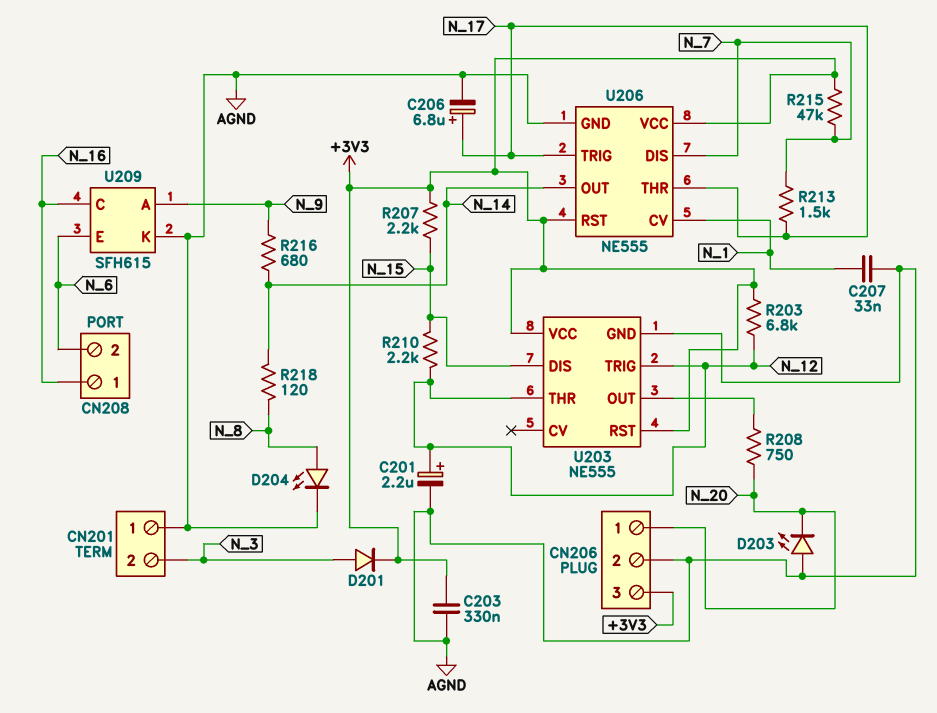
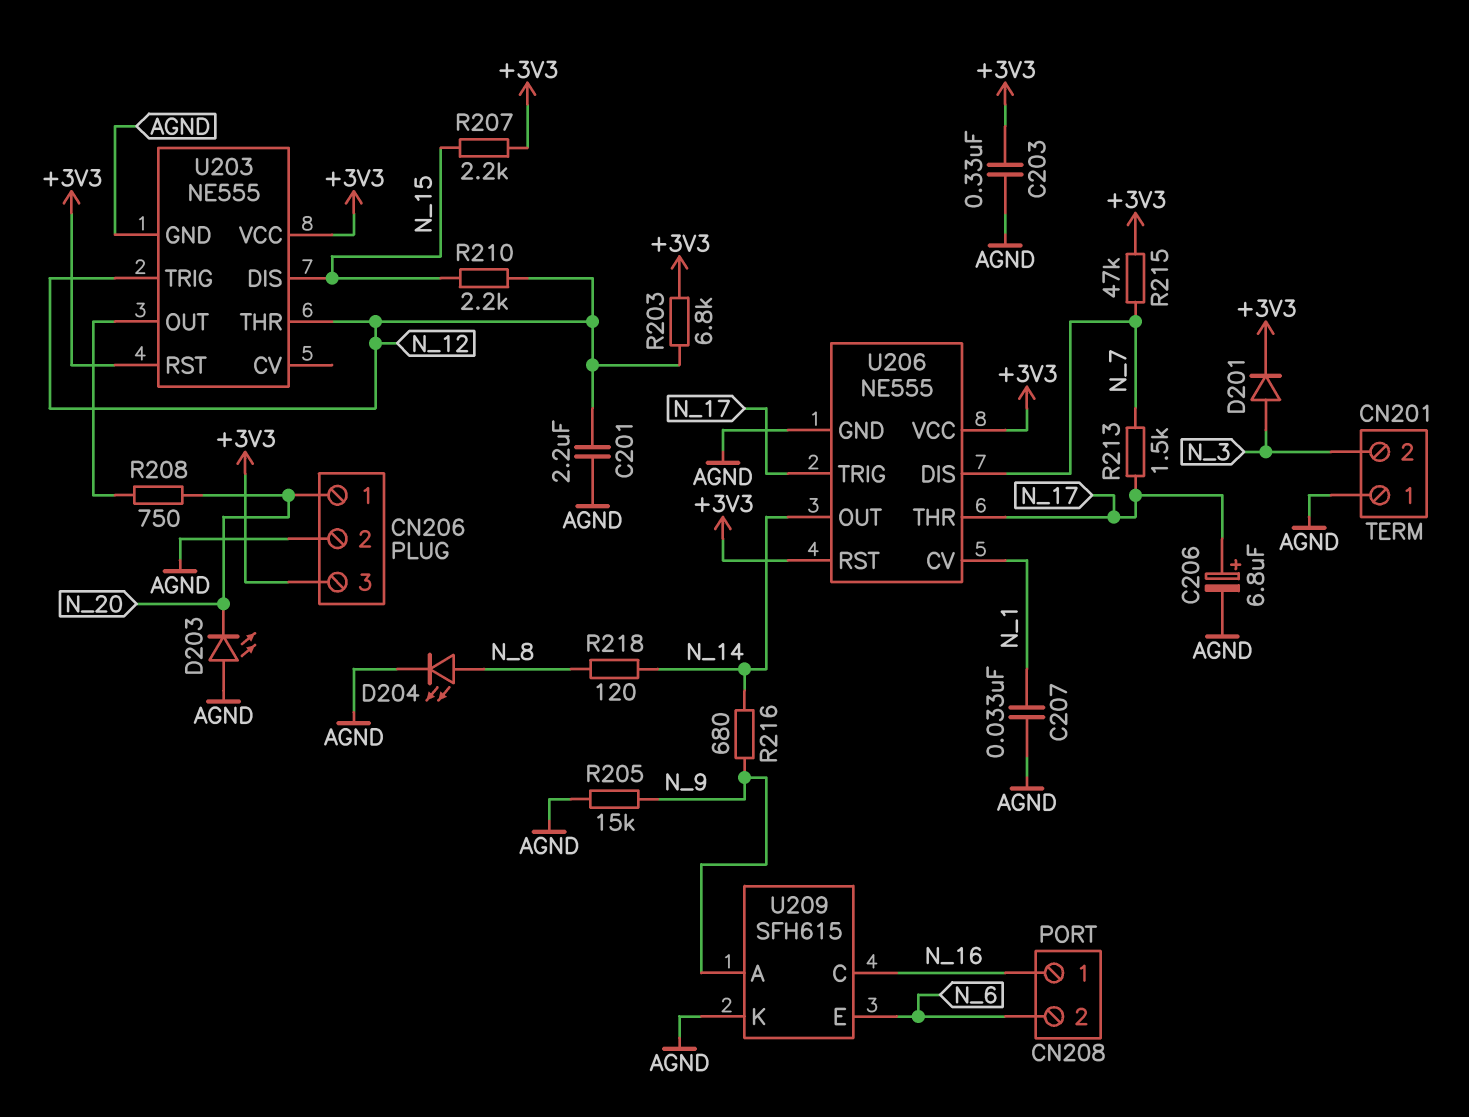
C201: 2.2uF (plus N_12, minus AGND) -> 2.2uF (AGND, N_12)
R205: none -> 15k (AGND, N_9)

